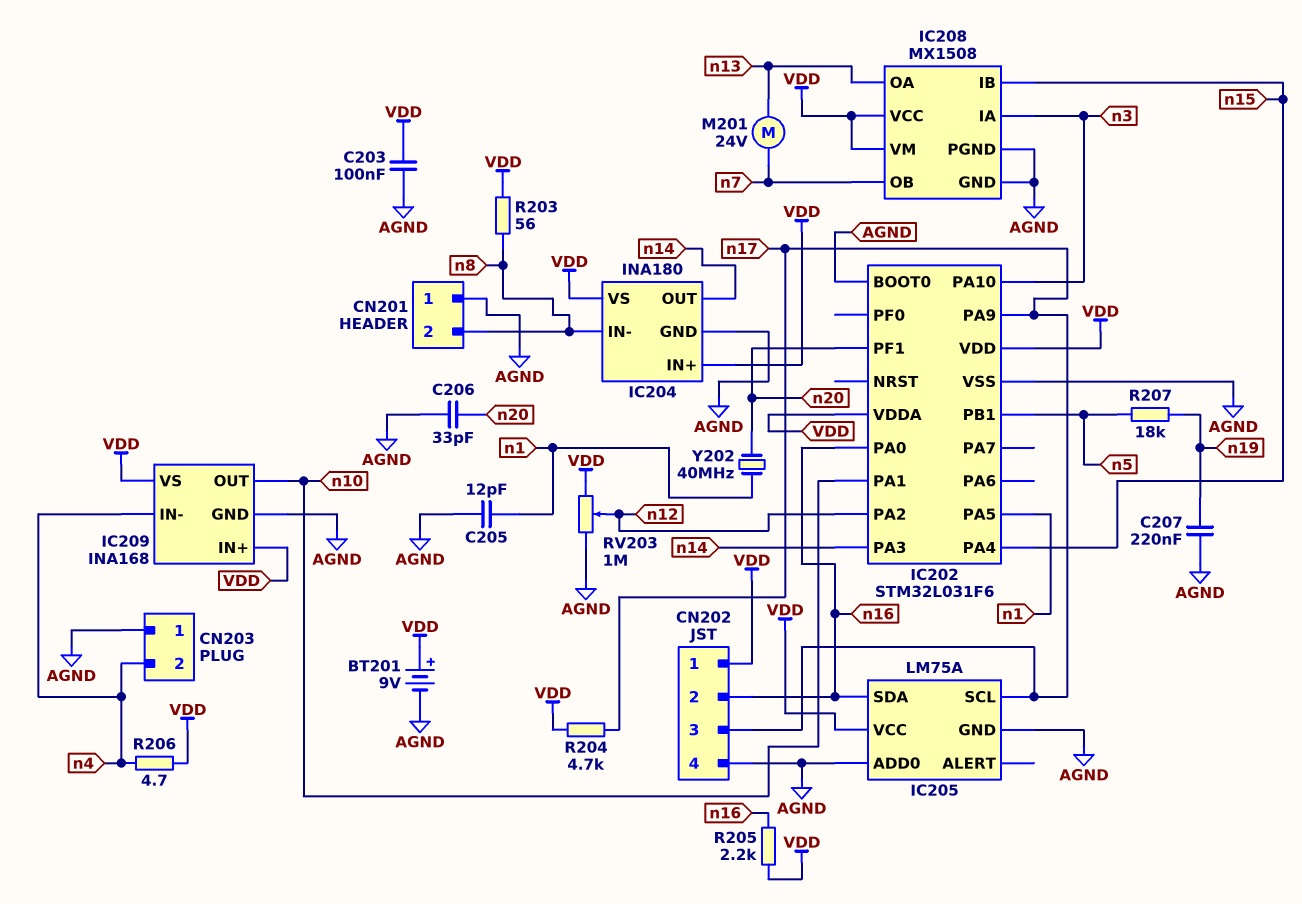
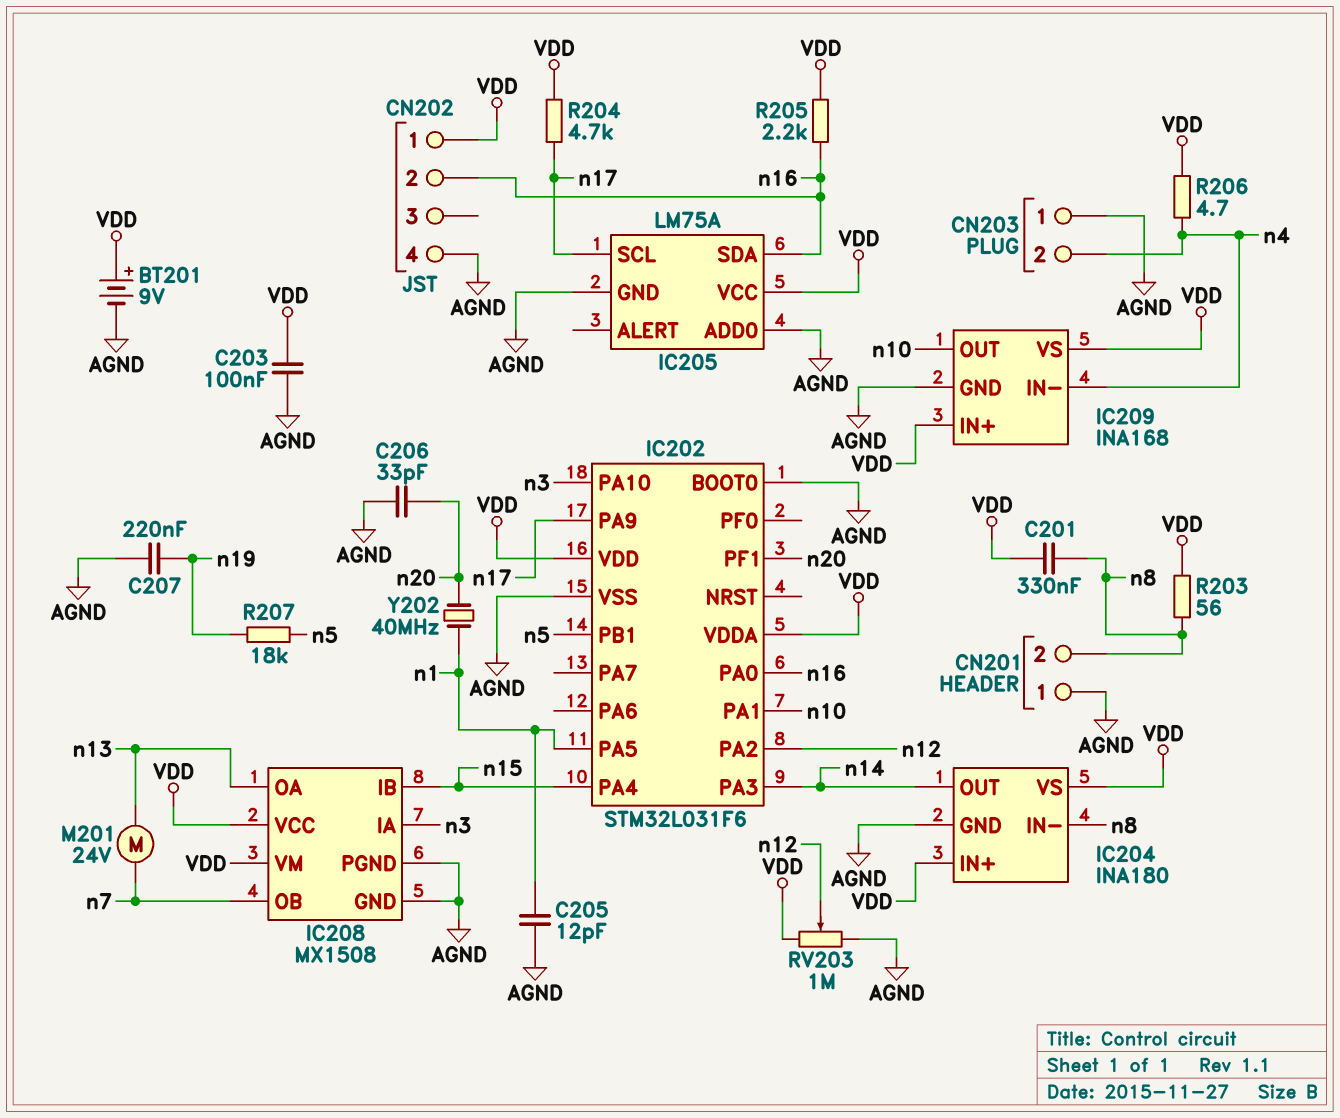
C201: none -> 330nF (VDD, n8)
CN202 pin 3: n17 -> none

